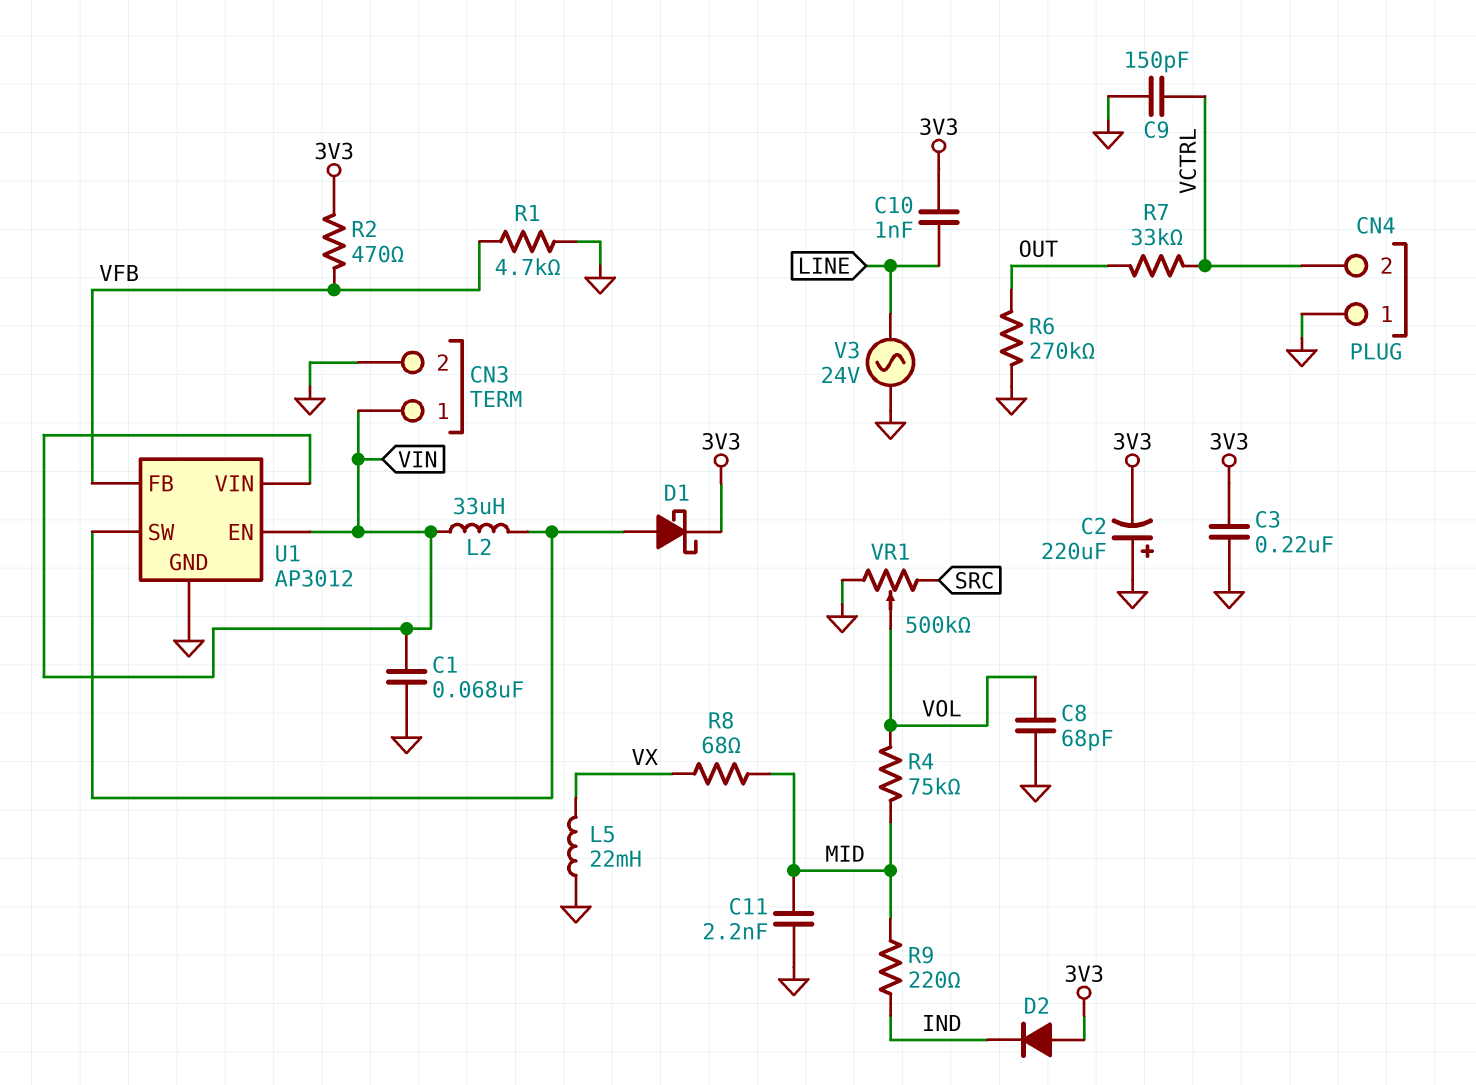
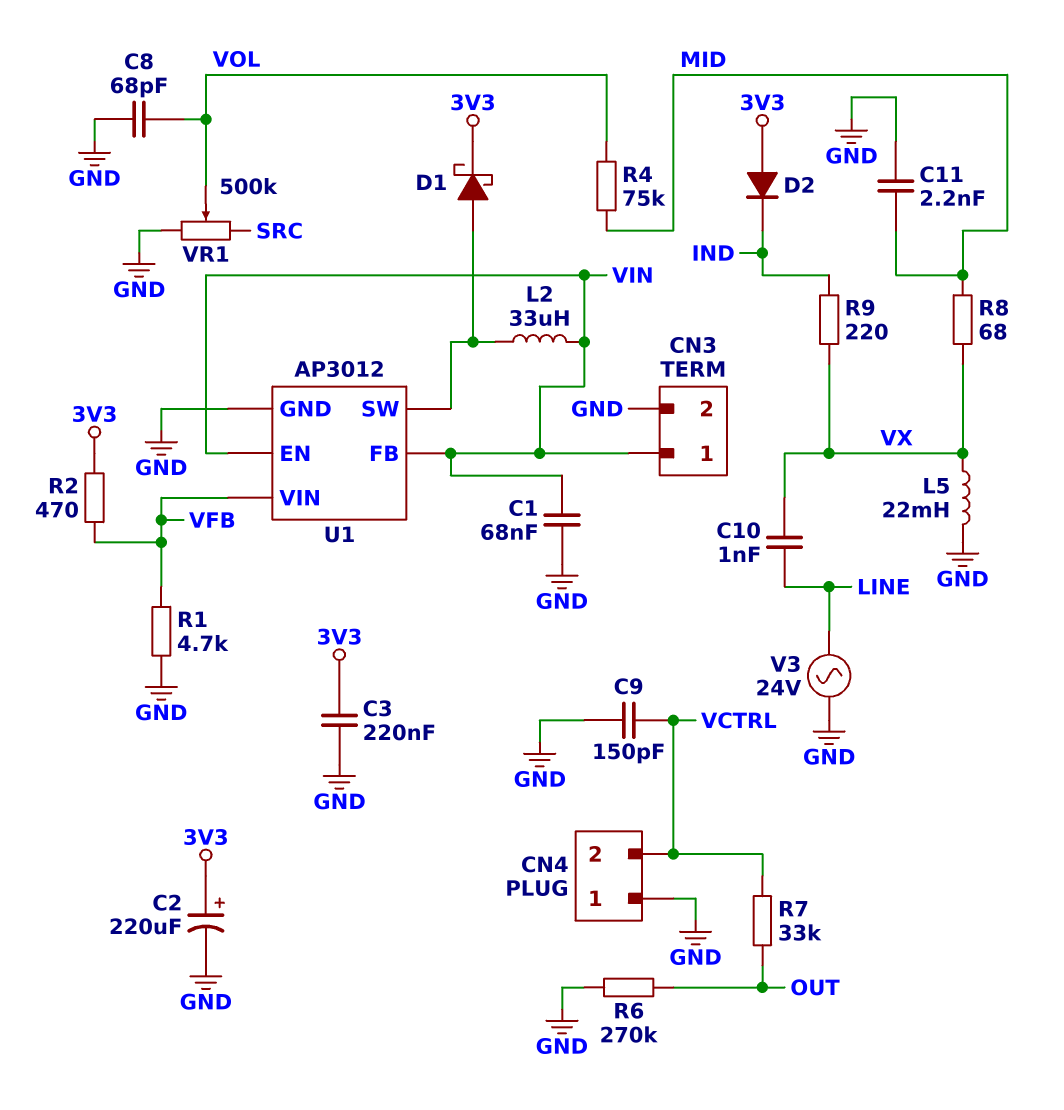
C2: 220uF (plus GND, minus 3V3) -> 220uF (plus 3V3, minus GND)
C10: 1nF (3V3, LINE) -> 1nF (LINE, VX)
R9: 220 (IND, MID) -> 220 (IND, VX)
U1 pin FB: VFB -> VIN
U1 pin VIN: VIN -> VFB

